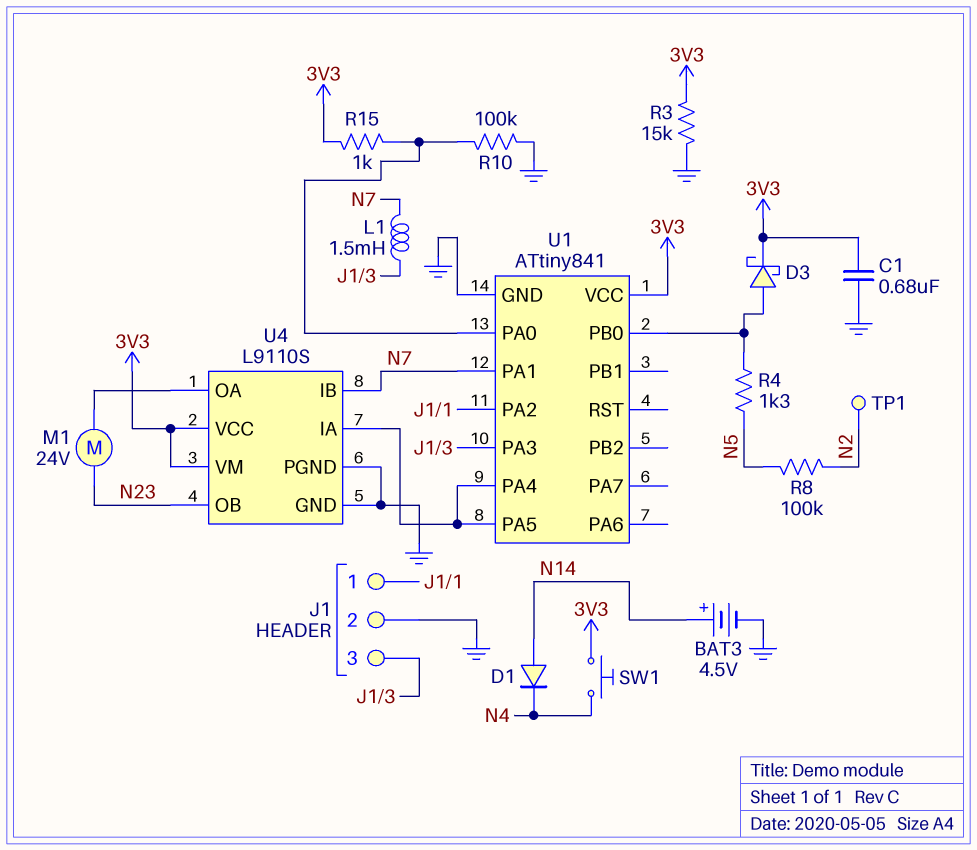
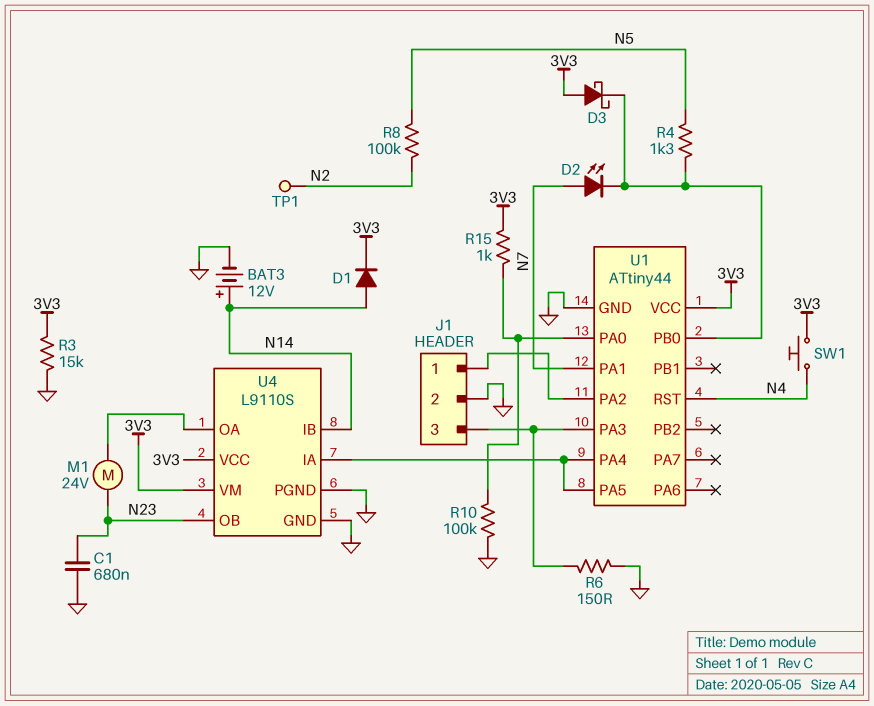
BAT3: 4.5V (plus N14, minus GND) -> 12V (plus N14, minus GND)
C1: 680nF (3V3, GND) -> 680nF (GND, N23)
D1: diode (A N14, K N4) -> diode (A N14, K 3V3)
D2: none -> LED (A N7, K U1/PB0)
D3: schottky (A U1/PB0, K 3V3) -> schottky (A 3V3, K U1/PB0)
L1: 1.5mH (J1/3, N7) -> none
R6: none -> 150 (GND, J1/3)
U1: ATtiny841 -> ATtiny44
U1 pin RST: none -> N4
U4 pin IB: N7 -> N14

